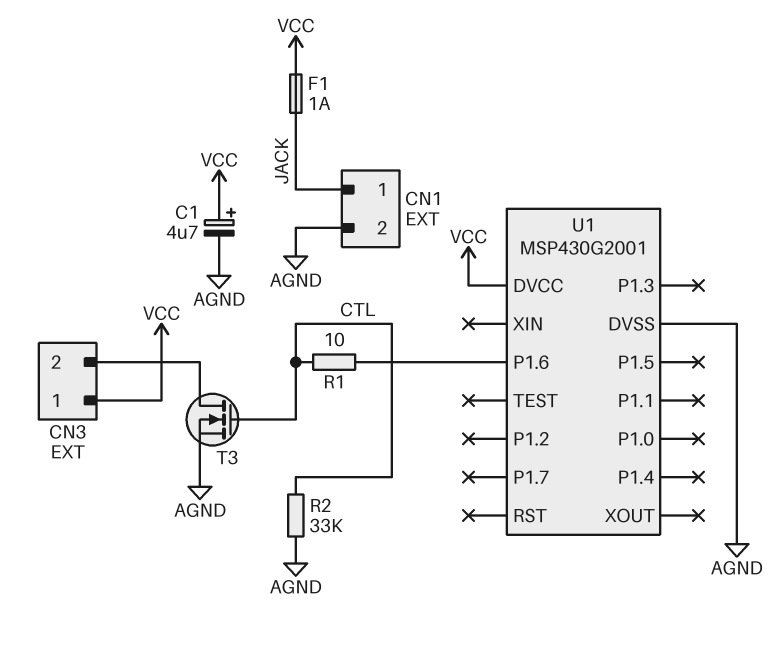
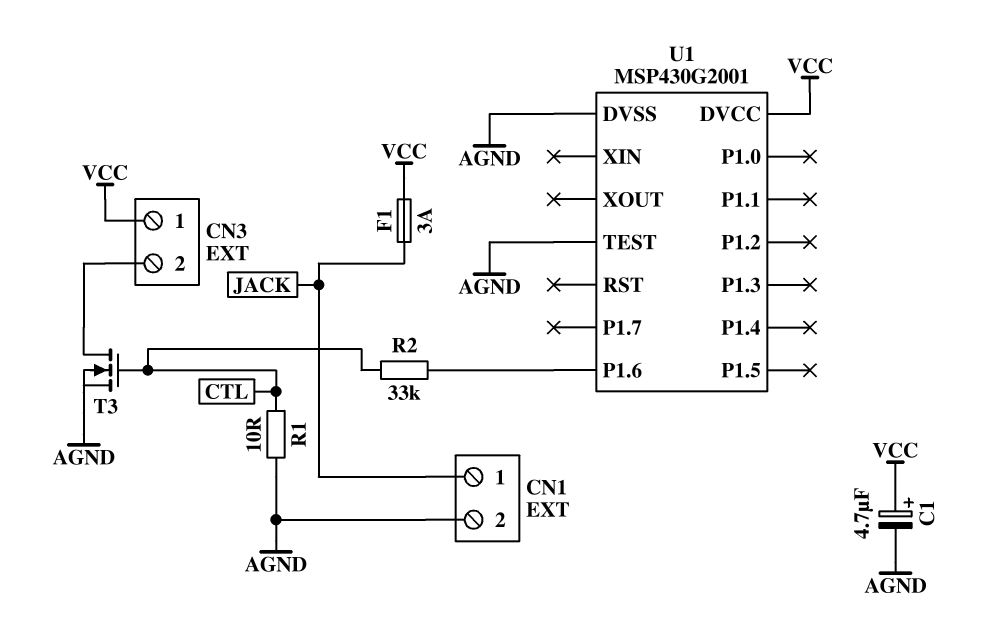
F1: 1A (JACK, VCC) -> 3A (JACK, VCC)
R1: 10 (CTL, U1/P1.6) -> 10 (AGND, CTL)
R2: 33k (AGND, CTL) -> 33k (CTL, U1/P1.6)
U1 pin TEST: none -> AGND

